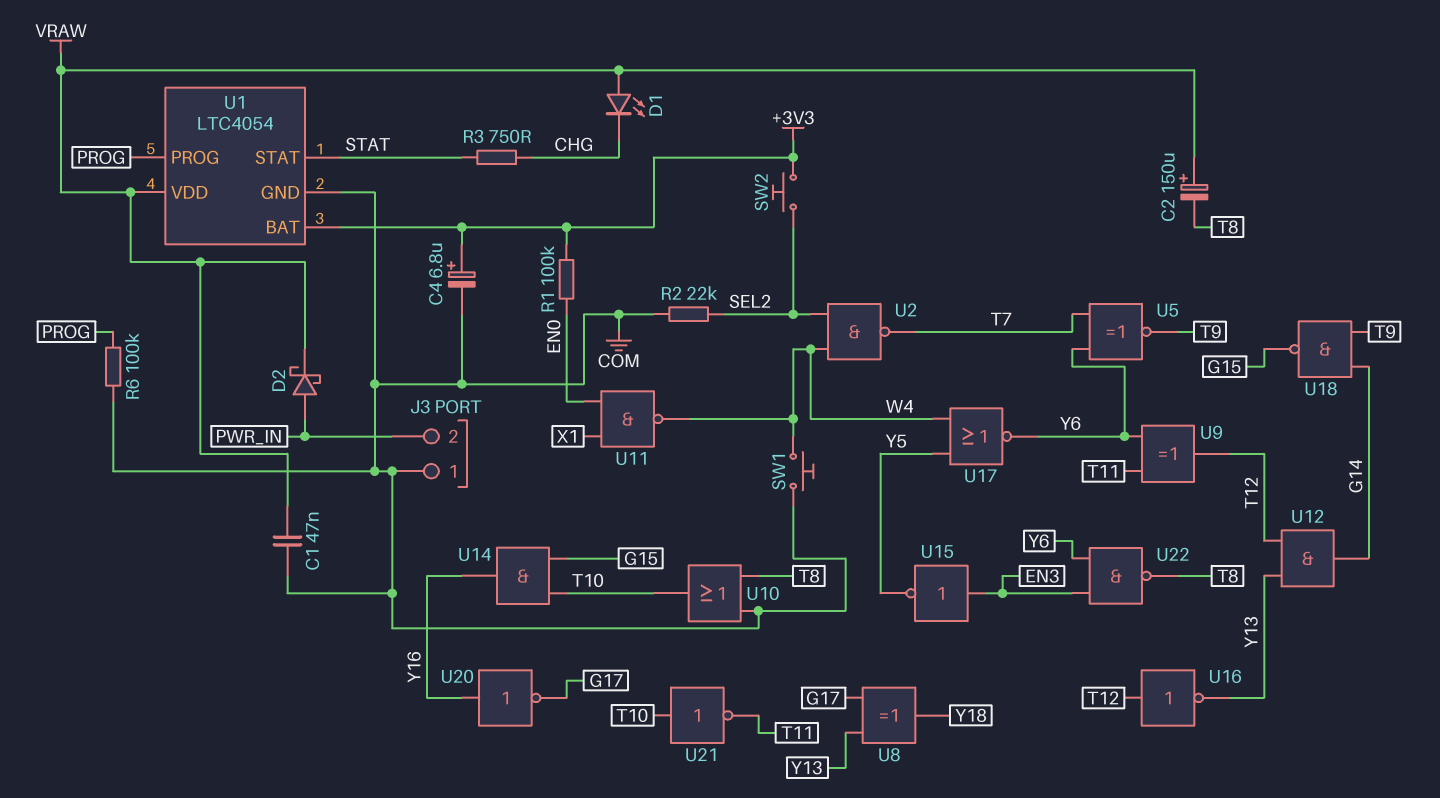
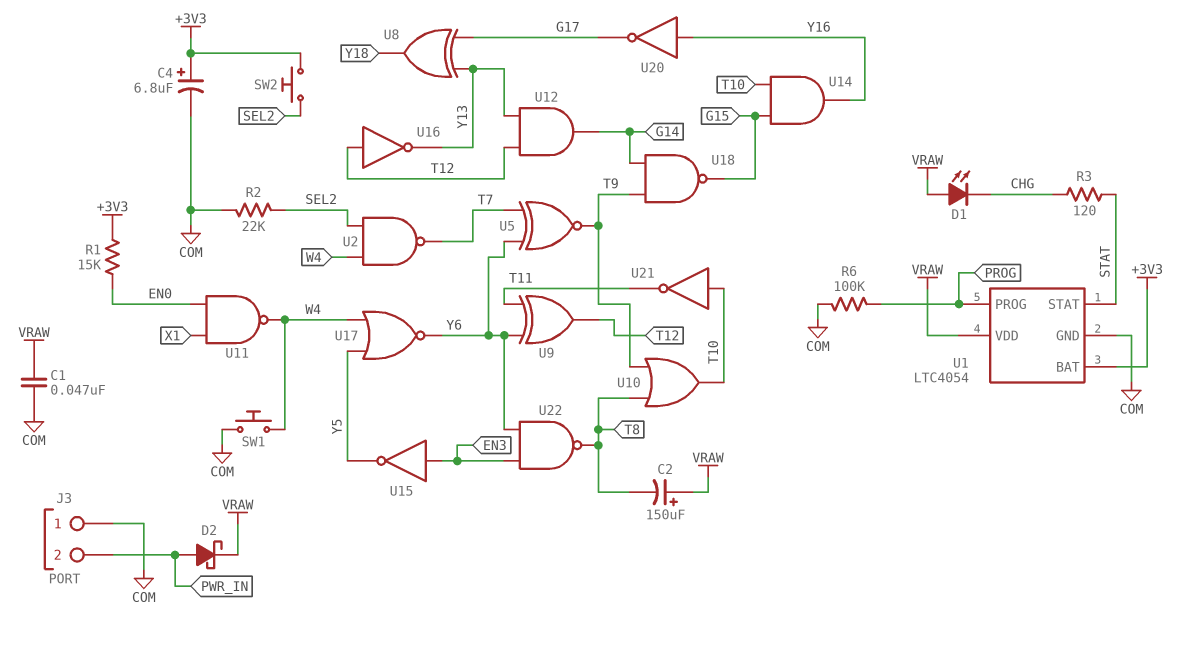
R1: 100k (+3V3, EN0) -> 15k (+3V3, EN0)
R3: 750 (CHG, STAT) -> 120 (CHG, STAT)
U10: OR (in COM, in T8, out T10) -> OR (in T8, in T9, out T10)

